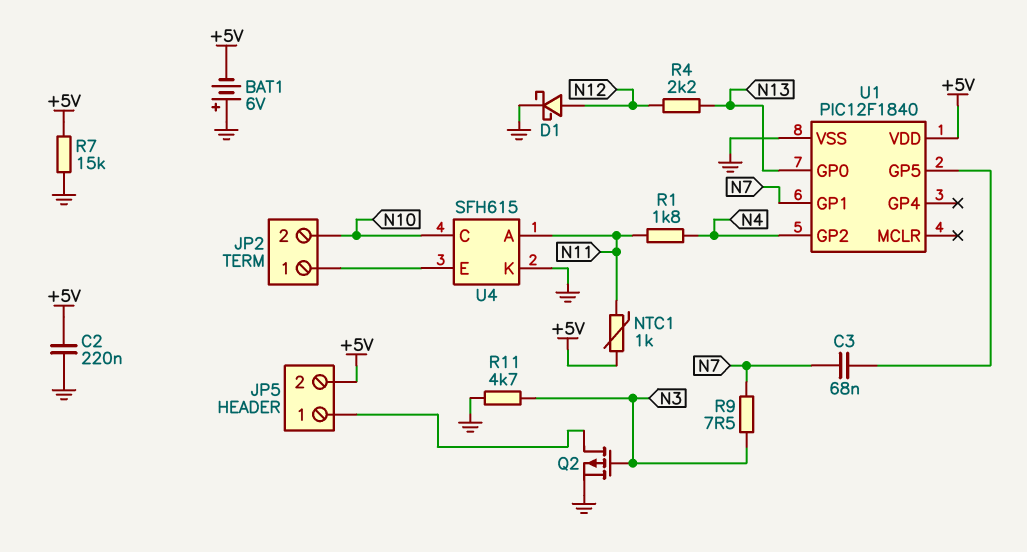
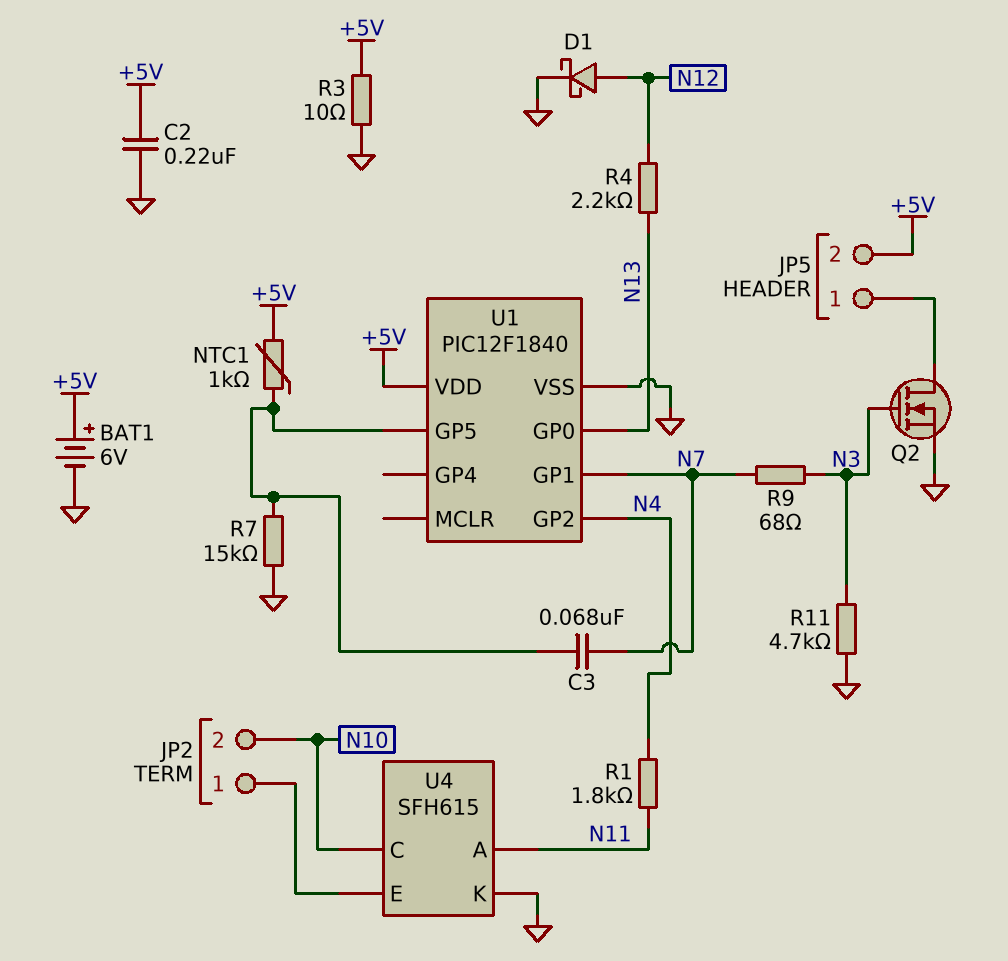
BAT1: 6V (plus GND, minus +5V) -> 6V (plus +5V, minus GND)
NTC1: 1k (+5V, N11) -> 1k (+5V, U1/GP5)
Q2: PMOS (G N3, D JP5/1, S GND) -> NMOS (G N3, D JP5/1, S GND)
R3: none -> 10 (+5V, GND)
R7: 15k (+5V, GND) -> 15k (GND, U1/GP5)
R9: 7.5 (N3, N7) -> 68 (N3, N7)

